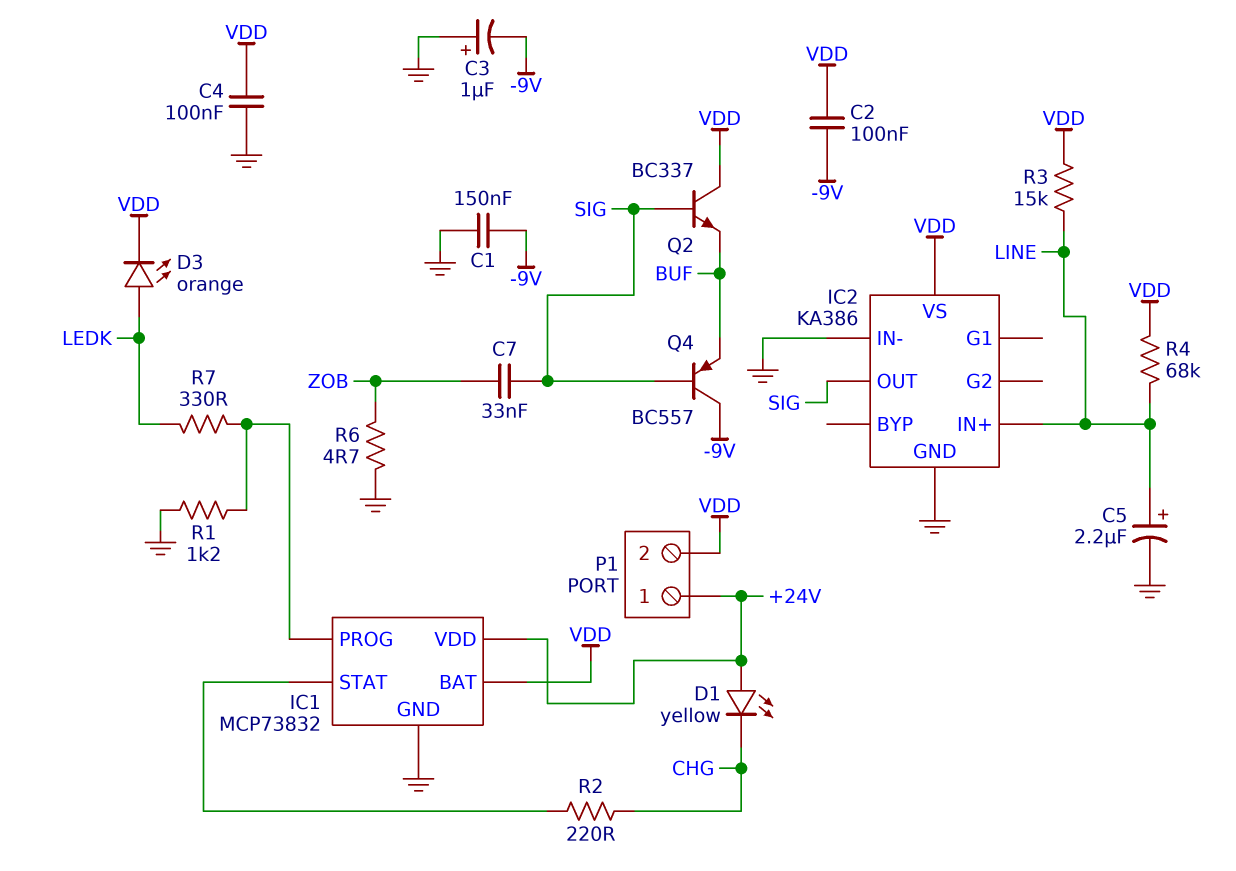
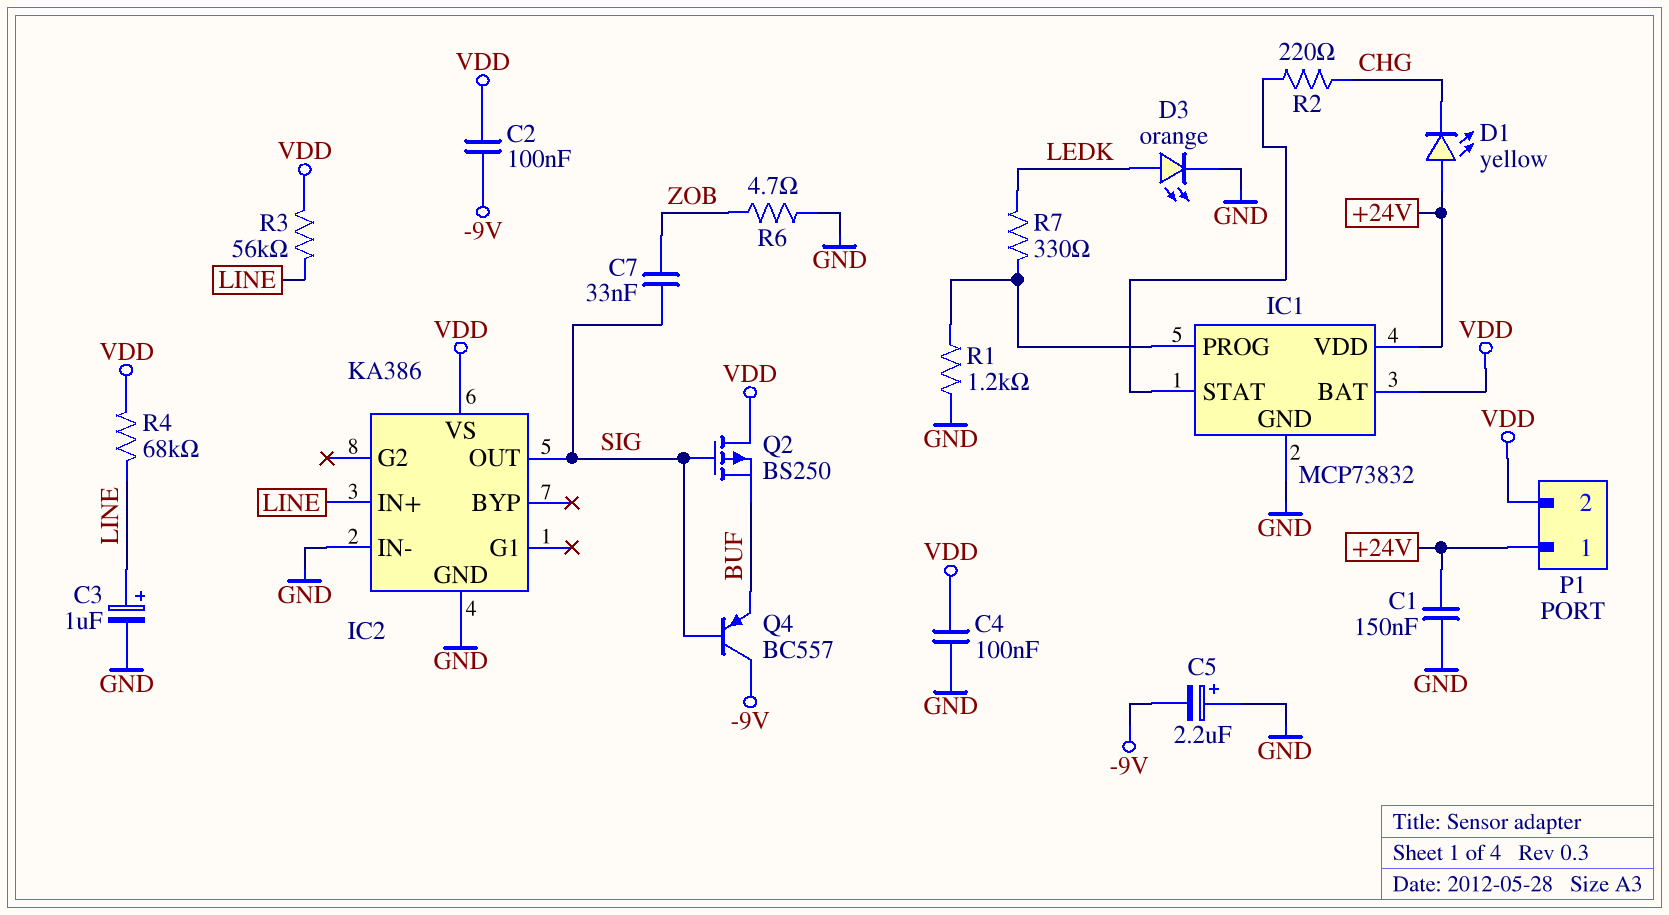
C1: 150nF (-9V, GND) -> 150nF (+24V, GND)
C3: 1uF (plus GND, minus -9V) -> 1uF (plus LINE, minus GND)
C5: 2.2uF (plus LINE, minus GND) -> 2.2uF (plus GND, minus -9V)
D3: LED orange (A LEDK, K VDD) -> LED orange (A LEDK, K GND)
Q2: NPN BC337 (B SIG, C VDD, E BUF) -> PMOS BS250 (G SIG, D VDD, S BUF)
R3: 15k (LINE, VDD) -> 56k (LINE, VDD)

